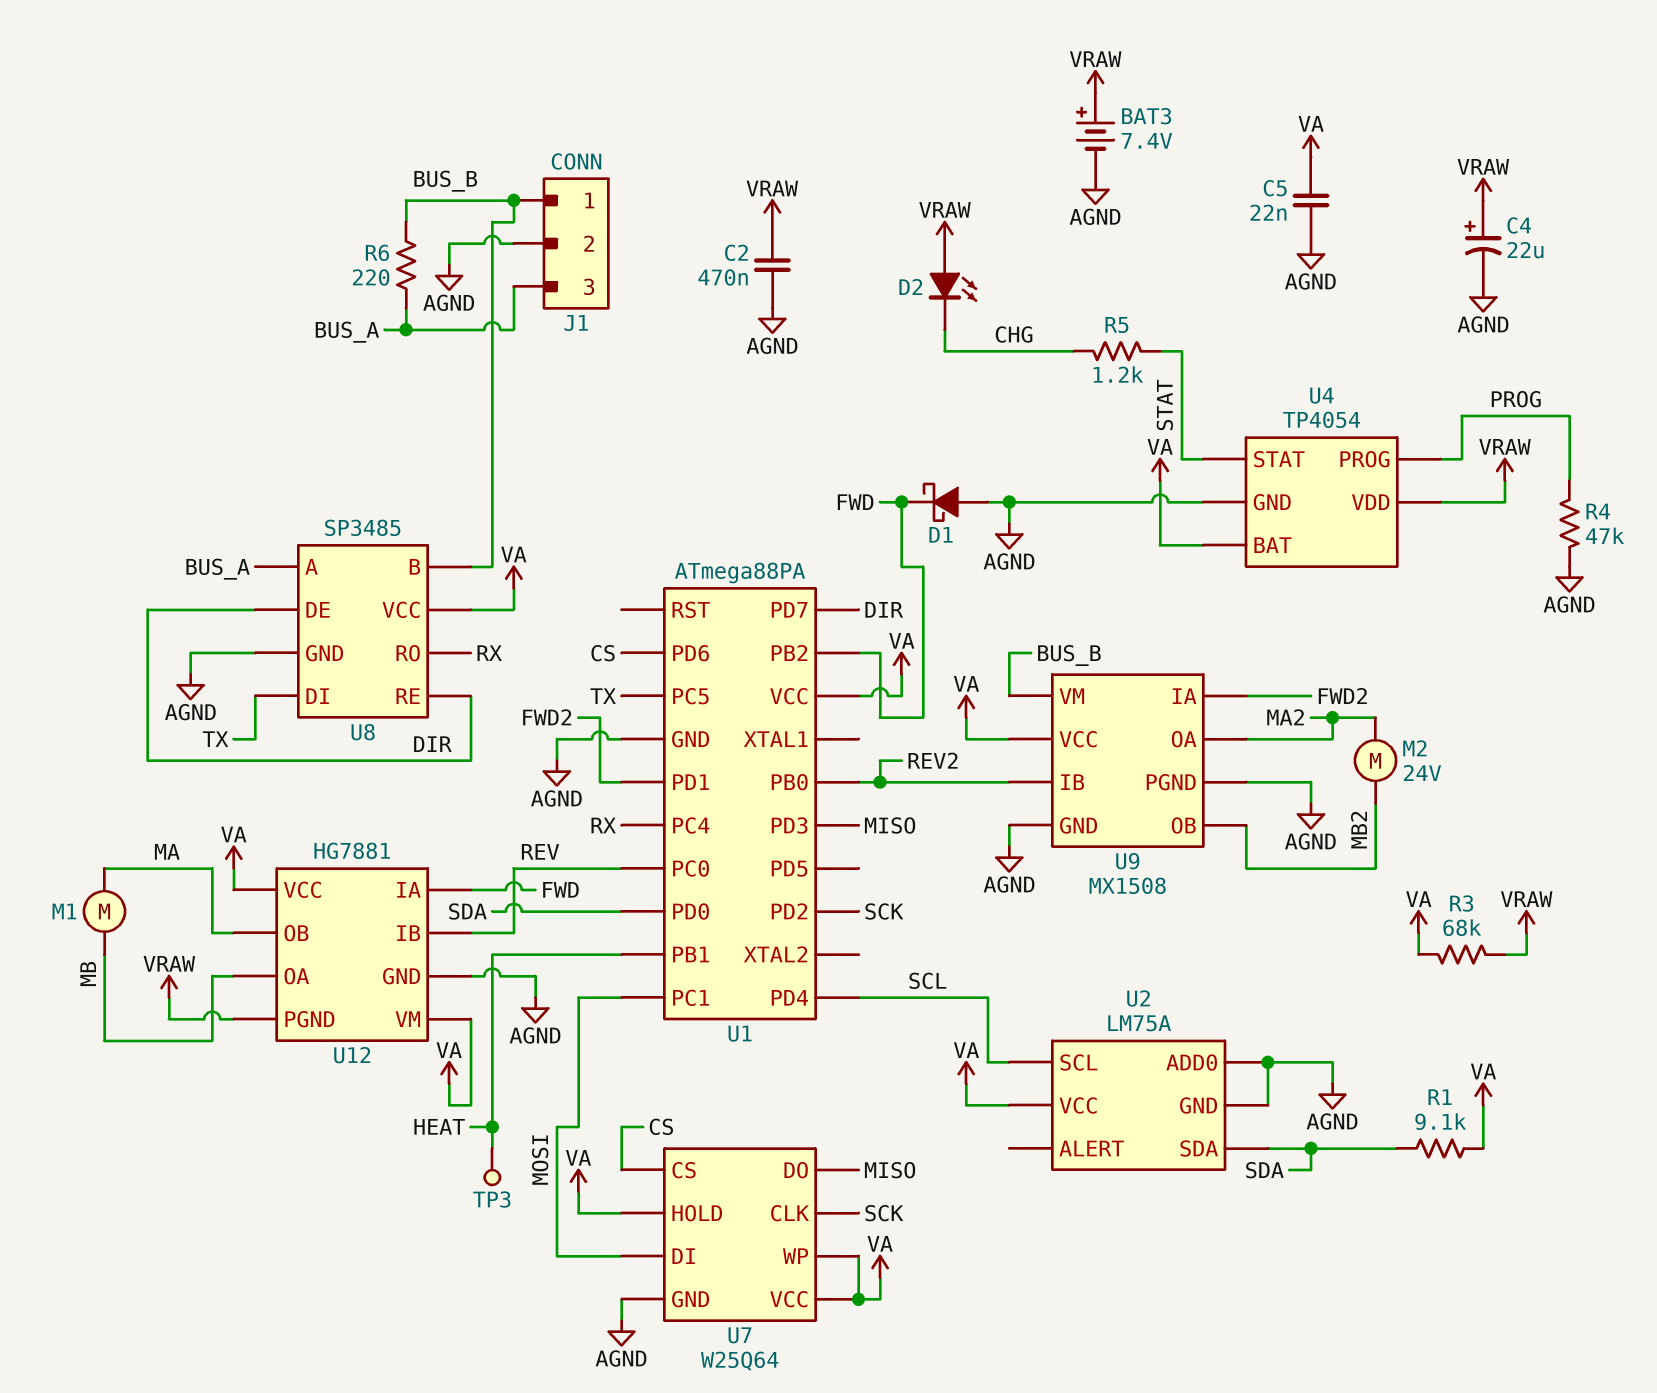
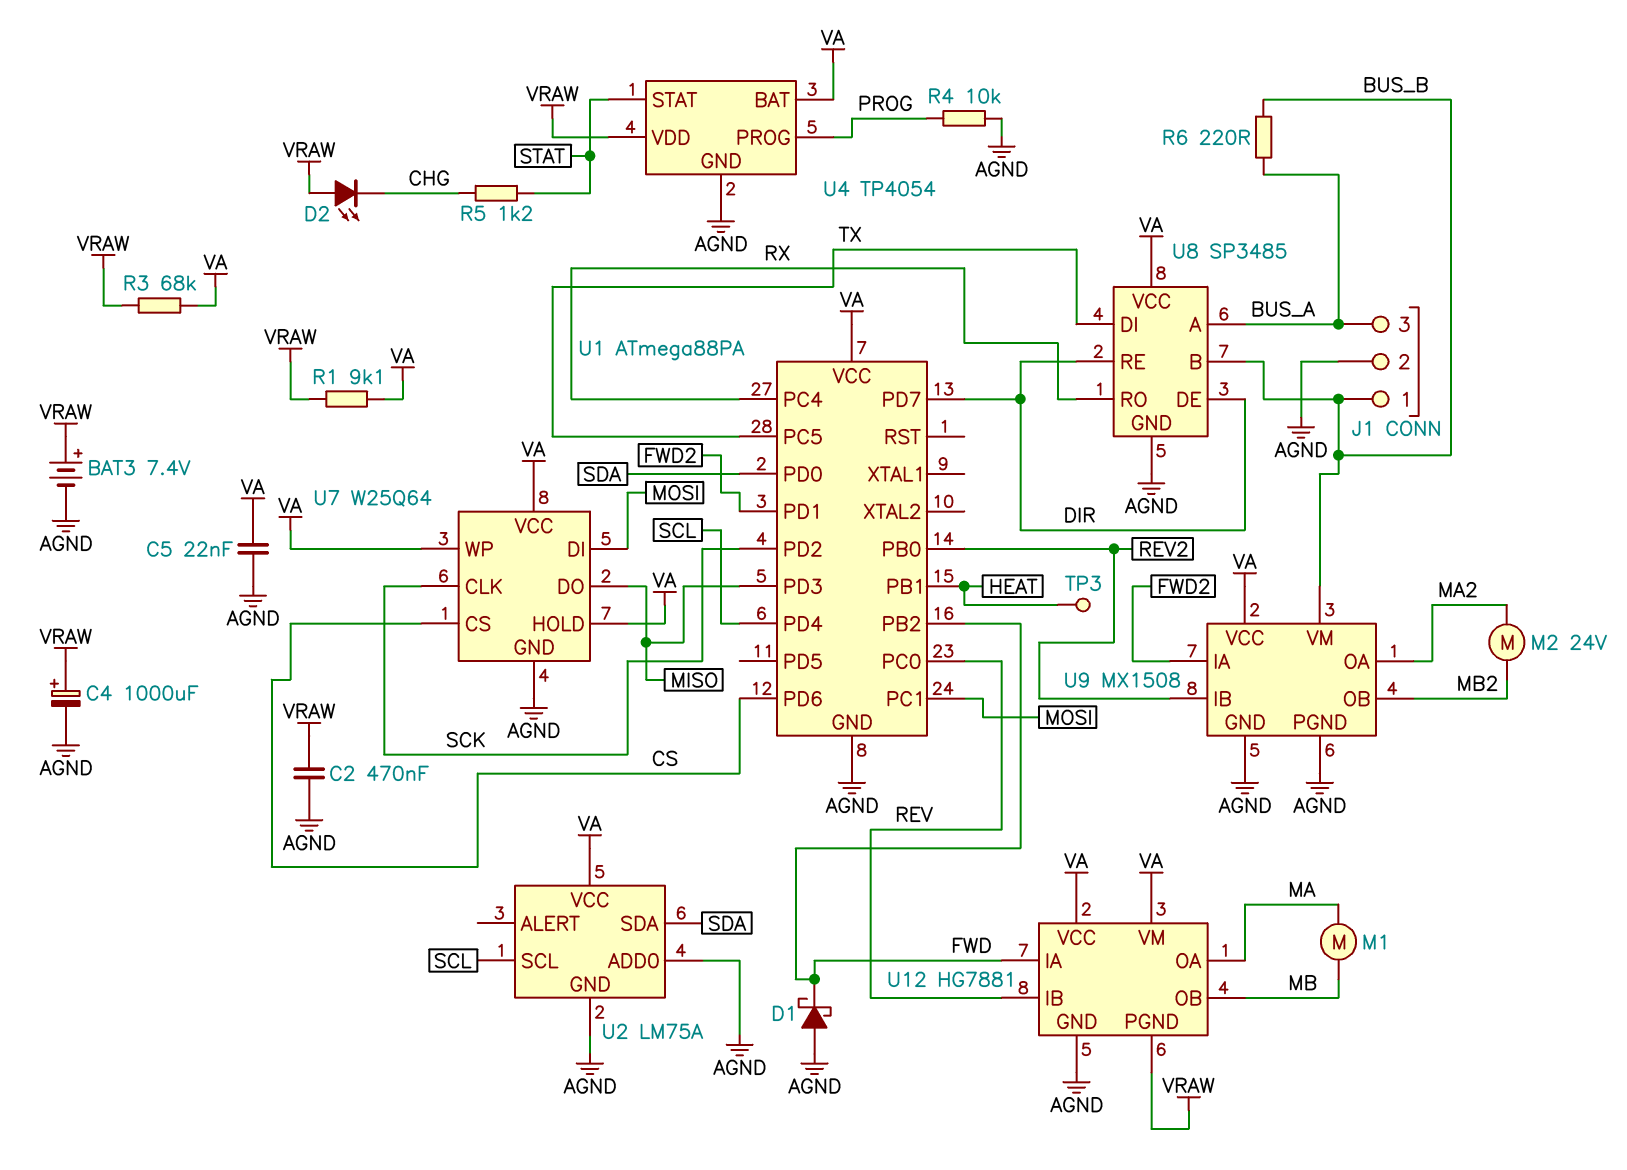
C4: 22uF (plus VRAW, minus AGND) -> 1000uF (plus VRAW, minus AGND)
R1: 9.1k (SDA, VA) -> 9.1k (VA, VRAW)
R4: 47k (AGND, PROG) -> 10k (AGND, PROG)
U12 pin OA: MB -> MA
U12 pin OB: MA -> MB

